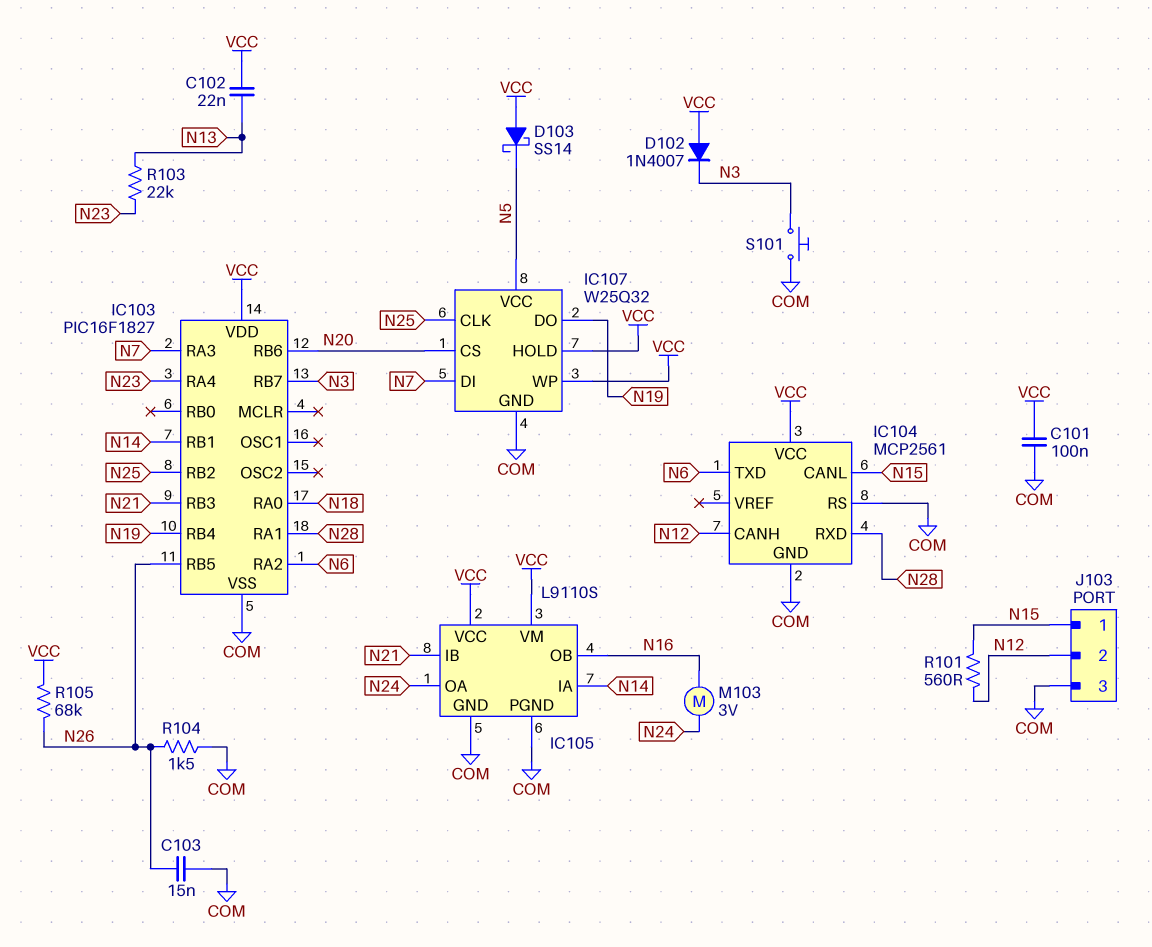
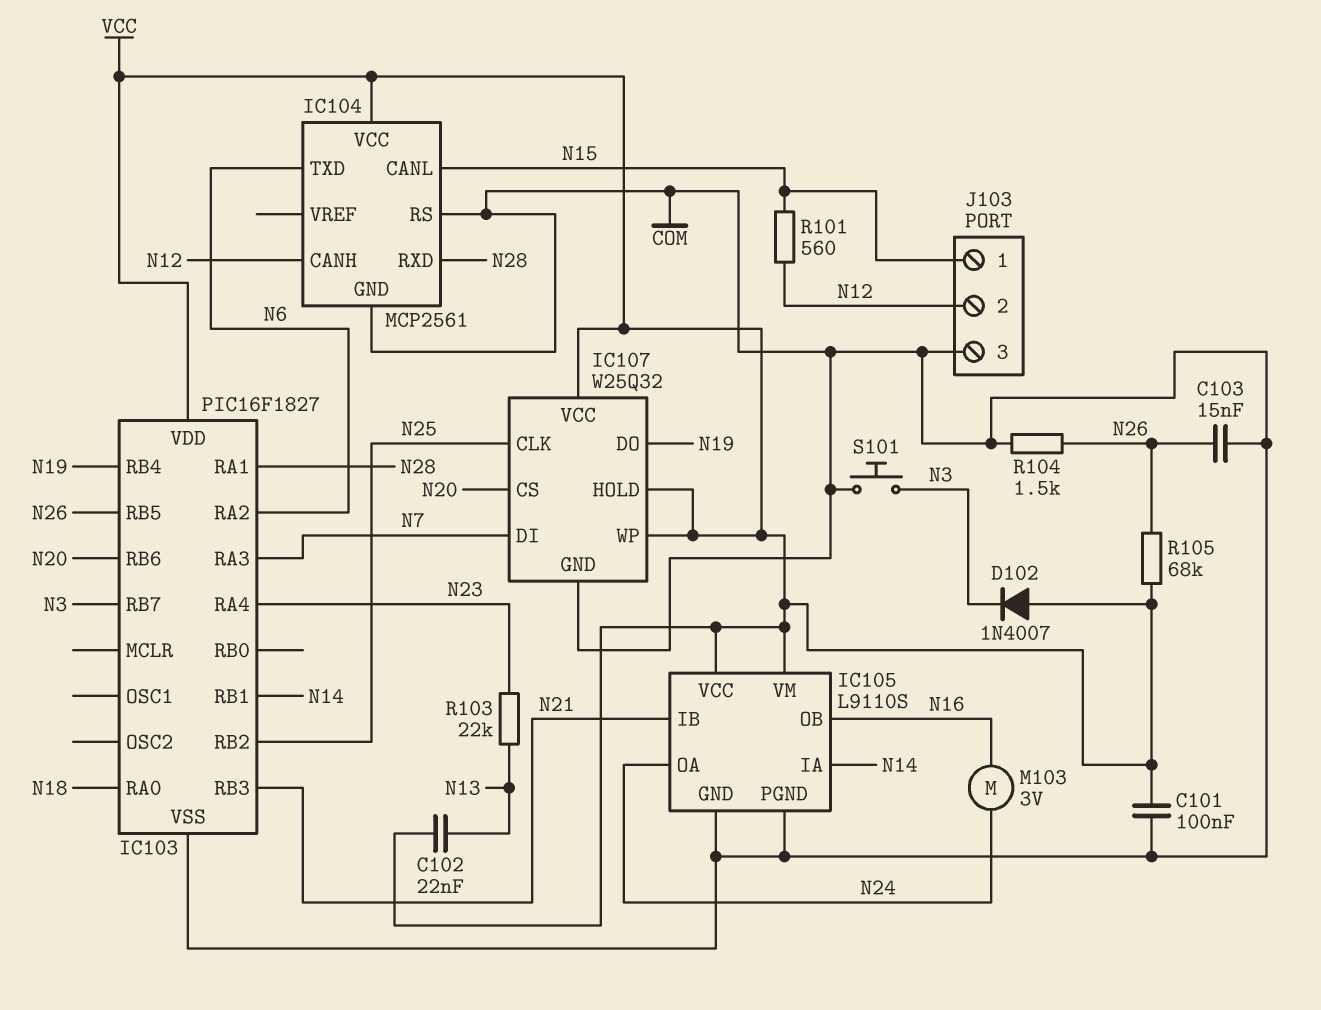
D103: schottky SS14 (A VCC, K N5) -> none
IC107 pin VCC: N5 -> VCC

